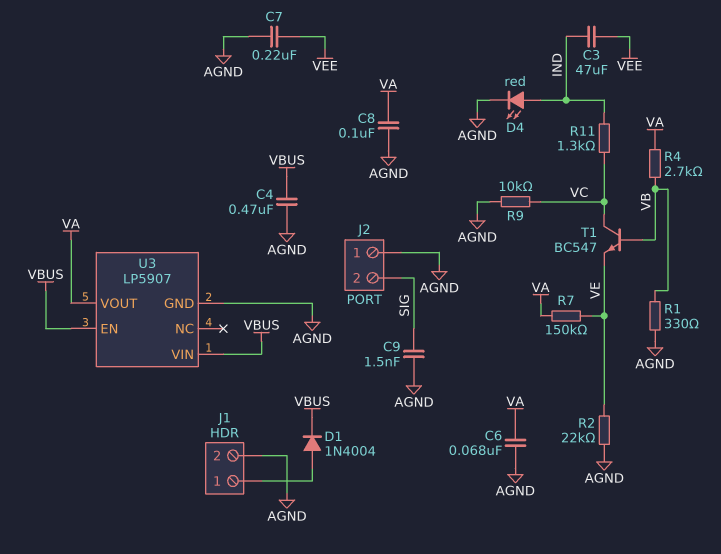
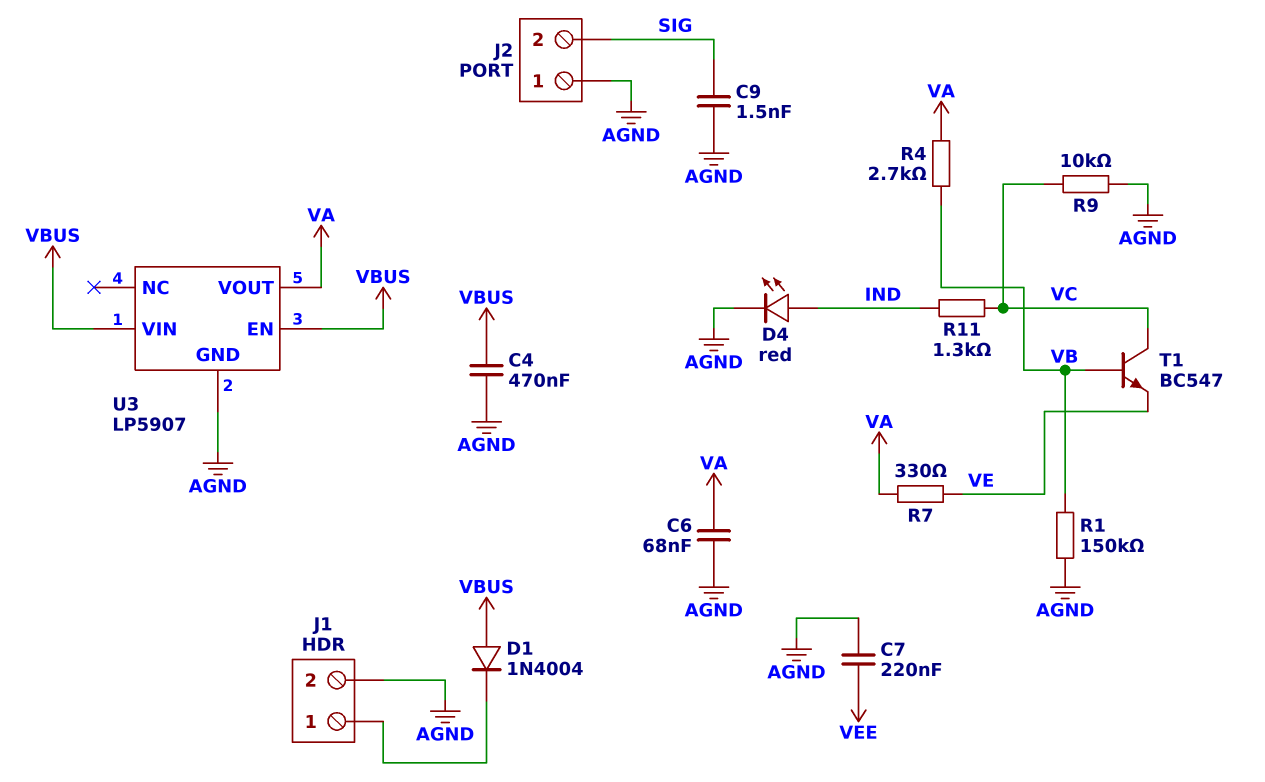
C3: 47uF (IND, VEE) -> none
C8: 100nF (AGND, VA) -> none
D1: diode 1N4004 (A J1/1, K VBUS) -> diode 1N4004 (A VBUS, K J1/1)
R1: 330 (AGND, VB) -> 150k (AGND, VB)
R2: 22k (AGND, VE) -> none
R7: 150k (VA, VE) -> 330 (VA, VE)

